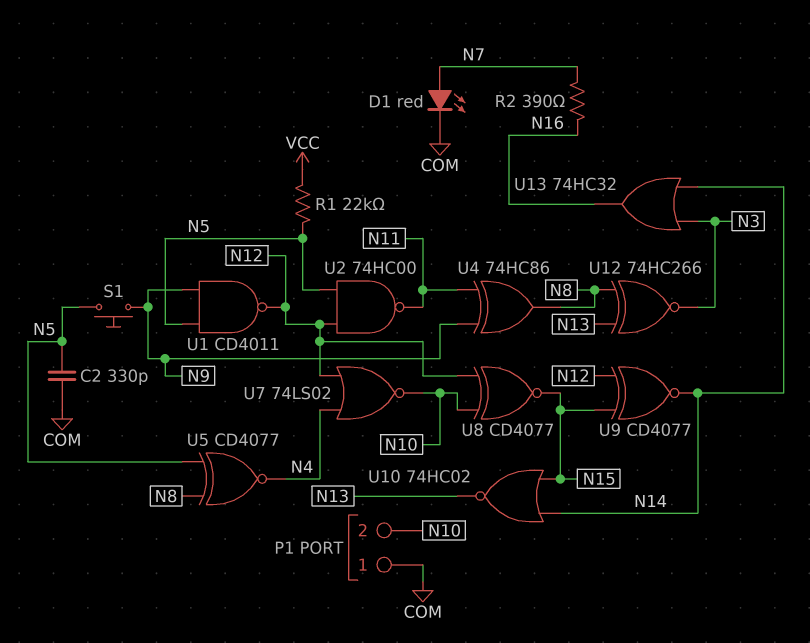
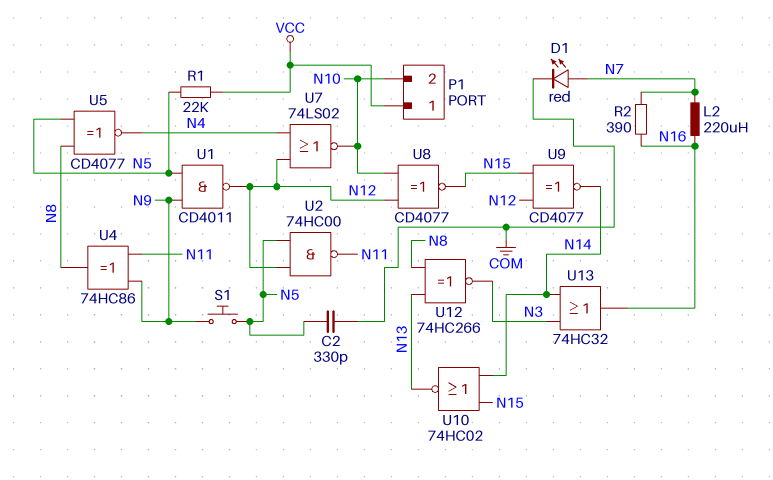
L2: none -> 220uH (N7, N16)
P1 pin 1: COM -> VCC

